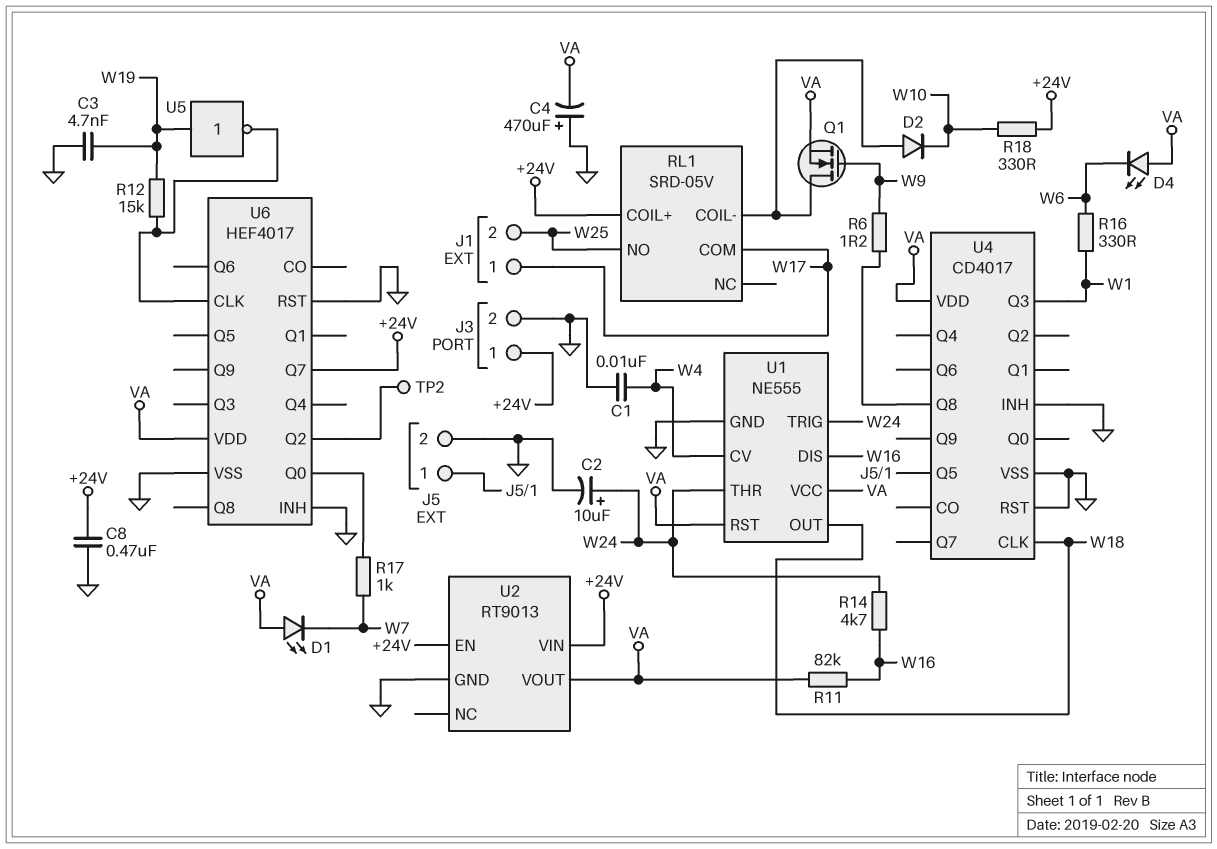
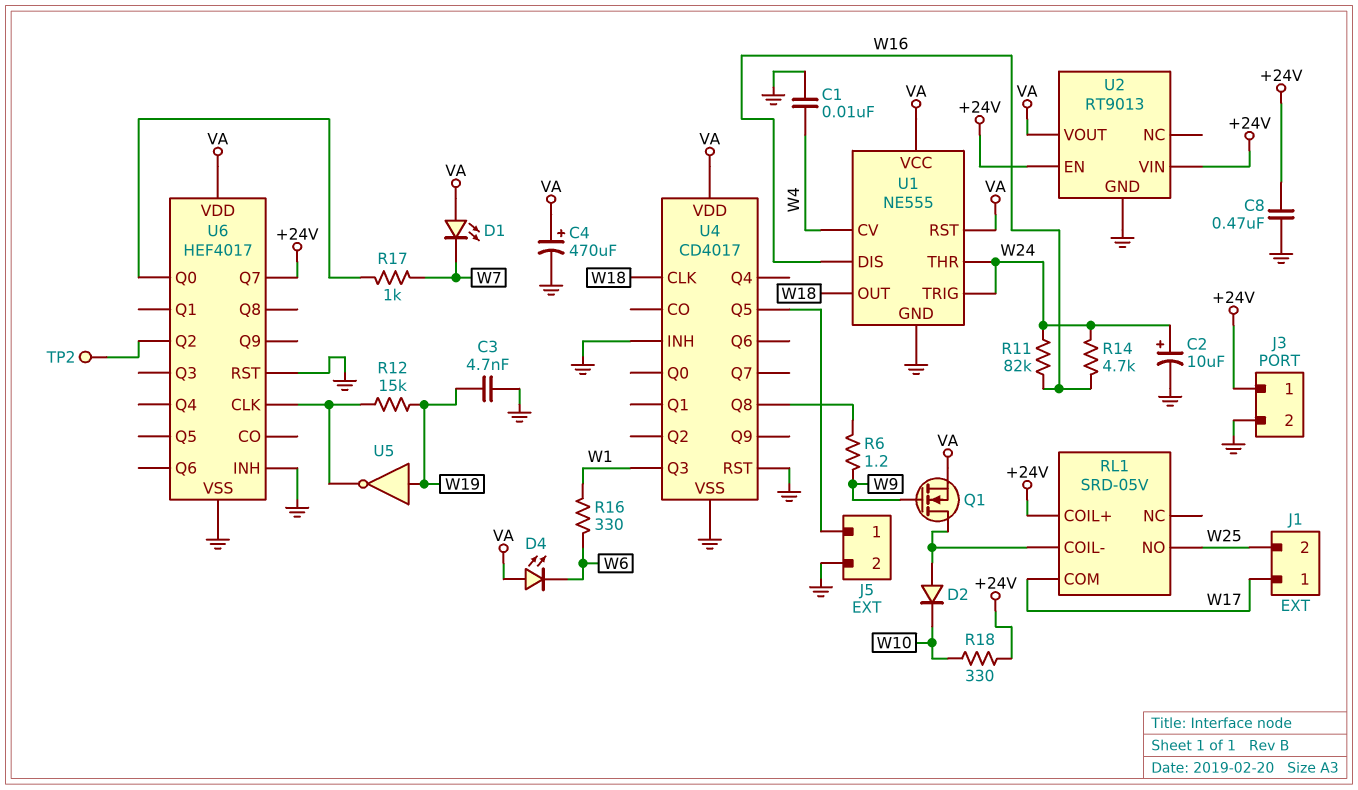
C4: 470uF (plus GND, minus VA) -> 470uF (plus VA, minus GND)
R11: 82k (VA, W16) -> 82k (W16, W24)

